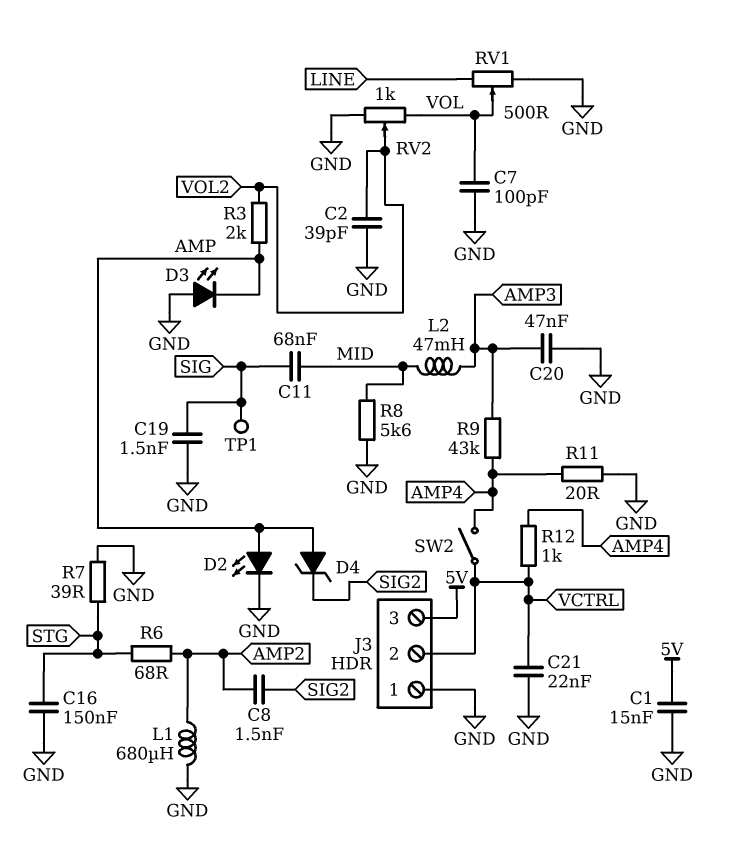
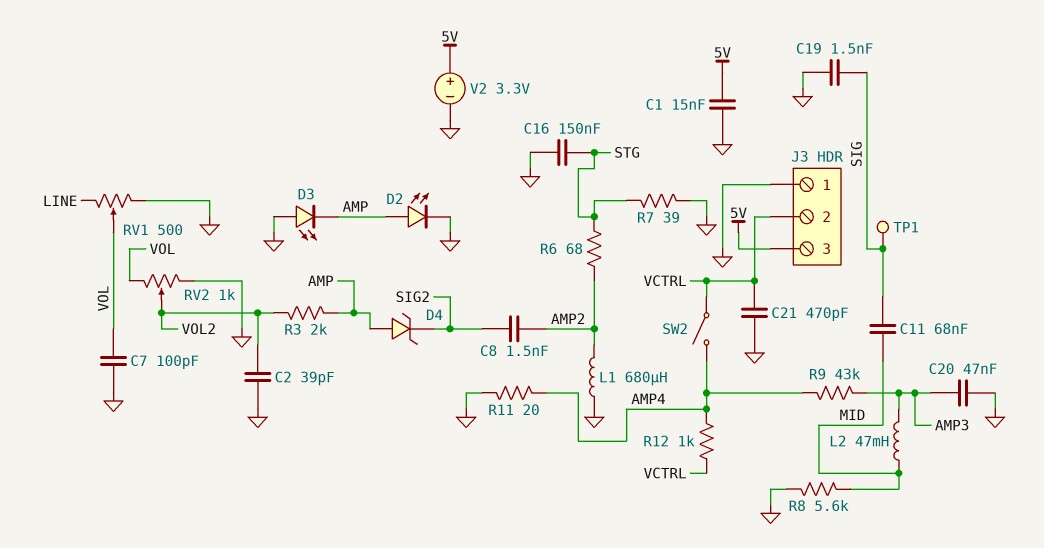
C21: 22nF (GND, VCTRL) -> 470pF (GND, VCTRL)
V2: none -> 3.3V (plus 5V, minus GND)

